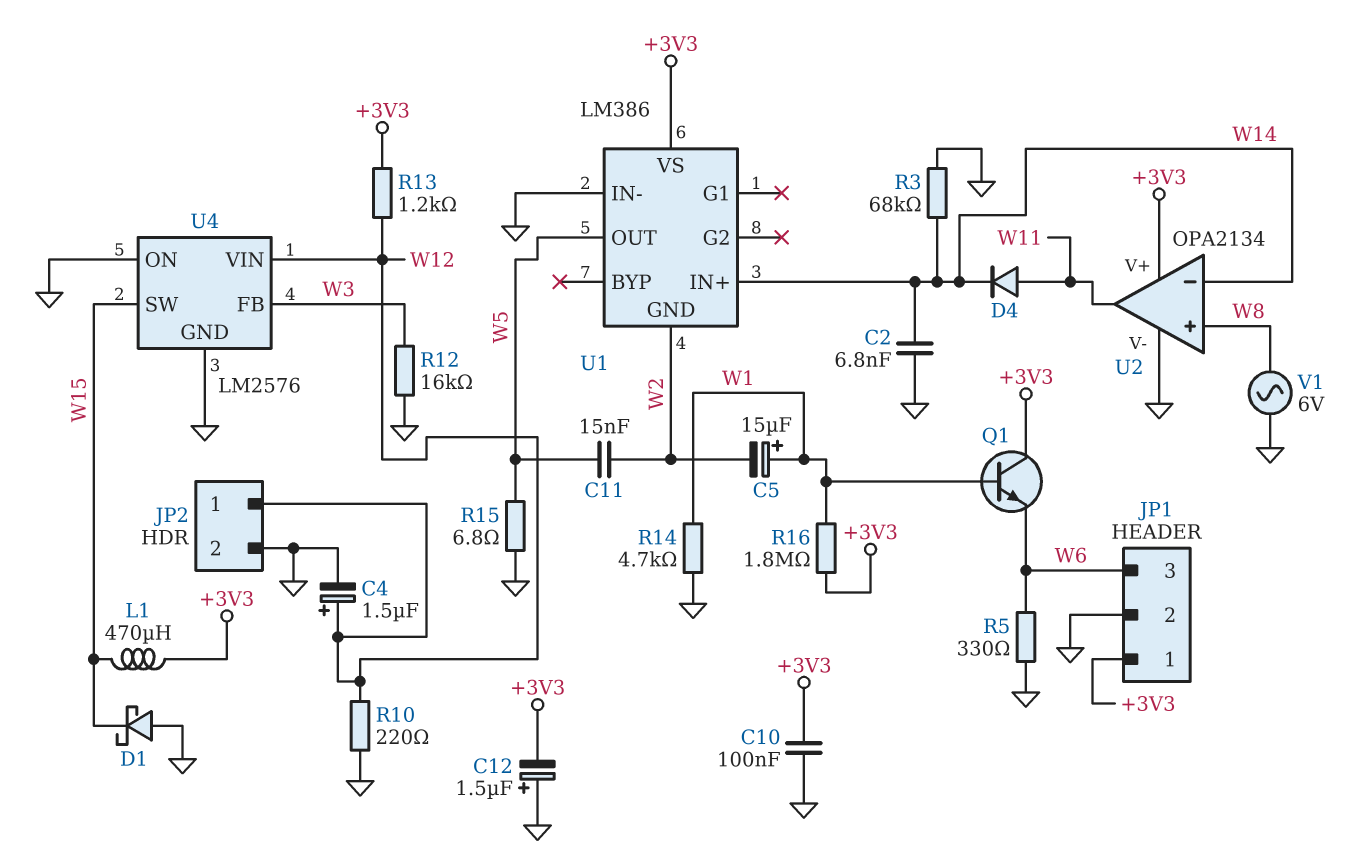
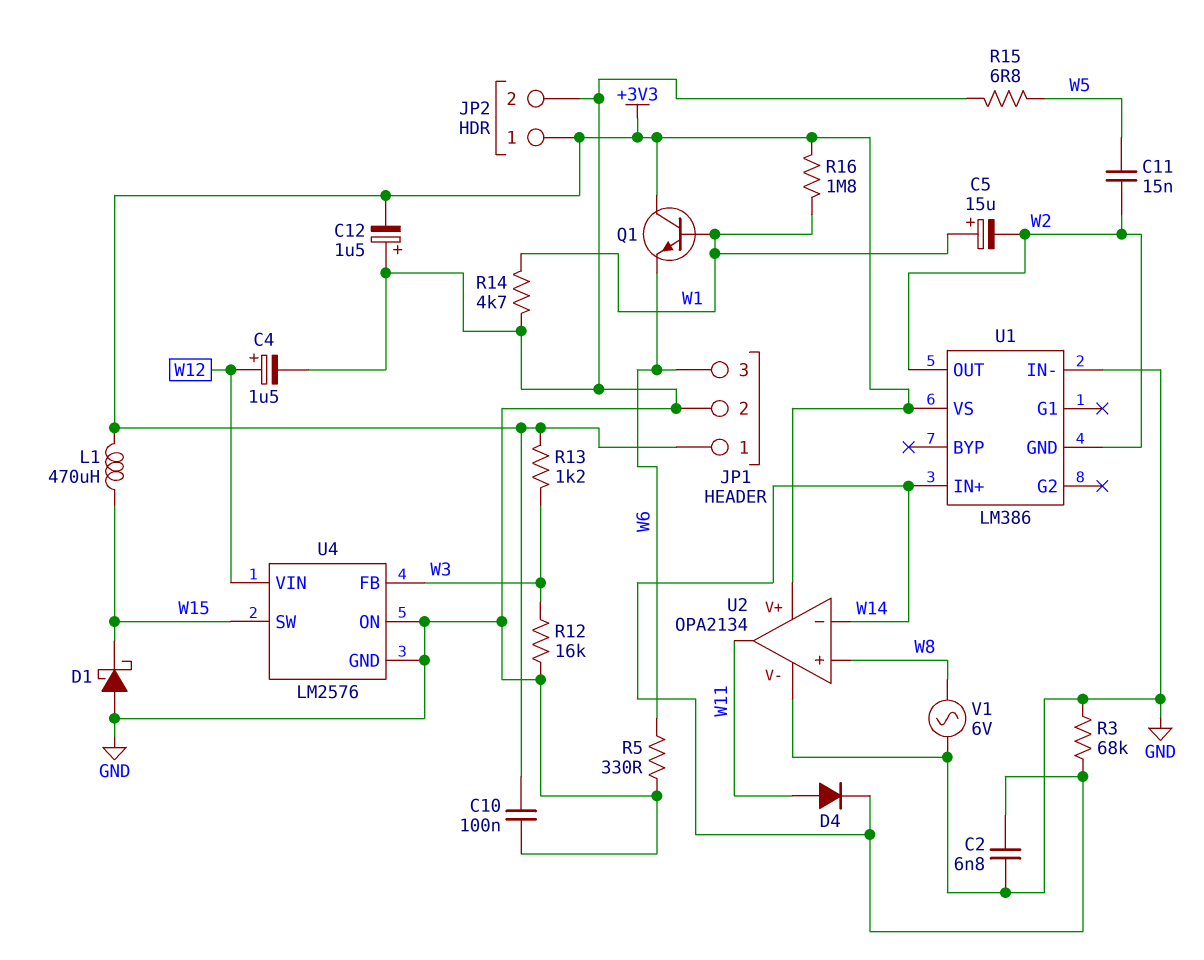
JP2 pin 1: W12 -> +3V3
R10: 220 (GND, W12) -> none
R13: 1.2k (+3V3, W12) -> 1.2k (+3V3, W3)
U1 pin OUT: W5 -> W2

